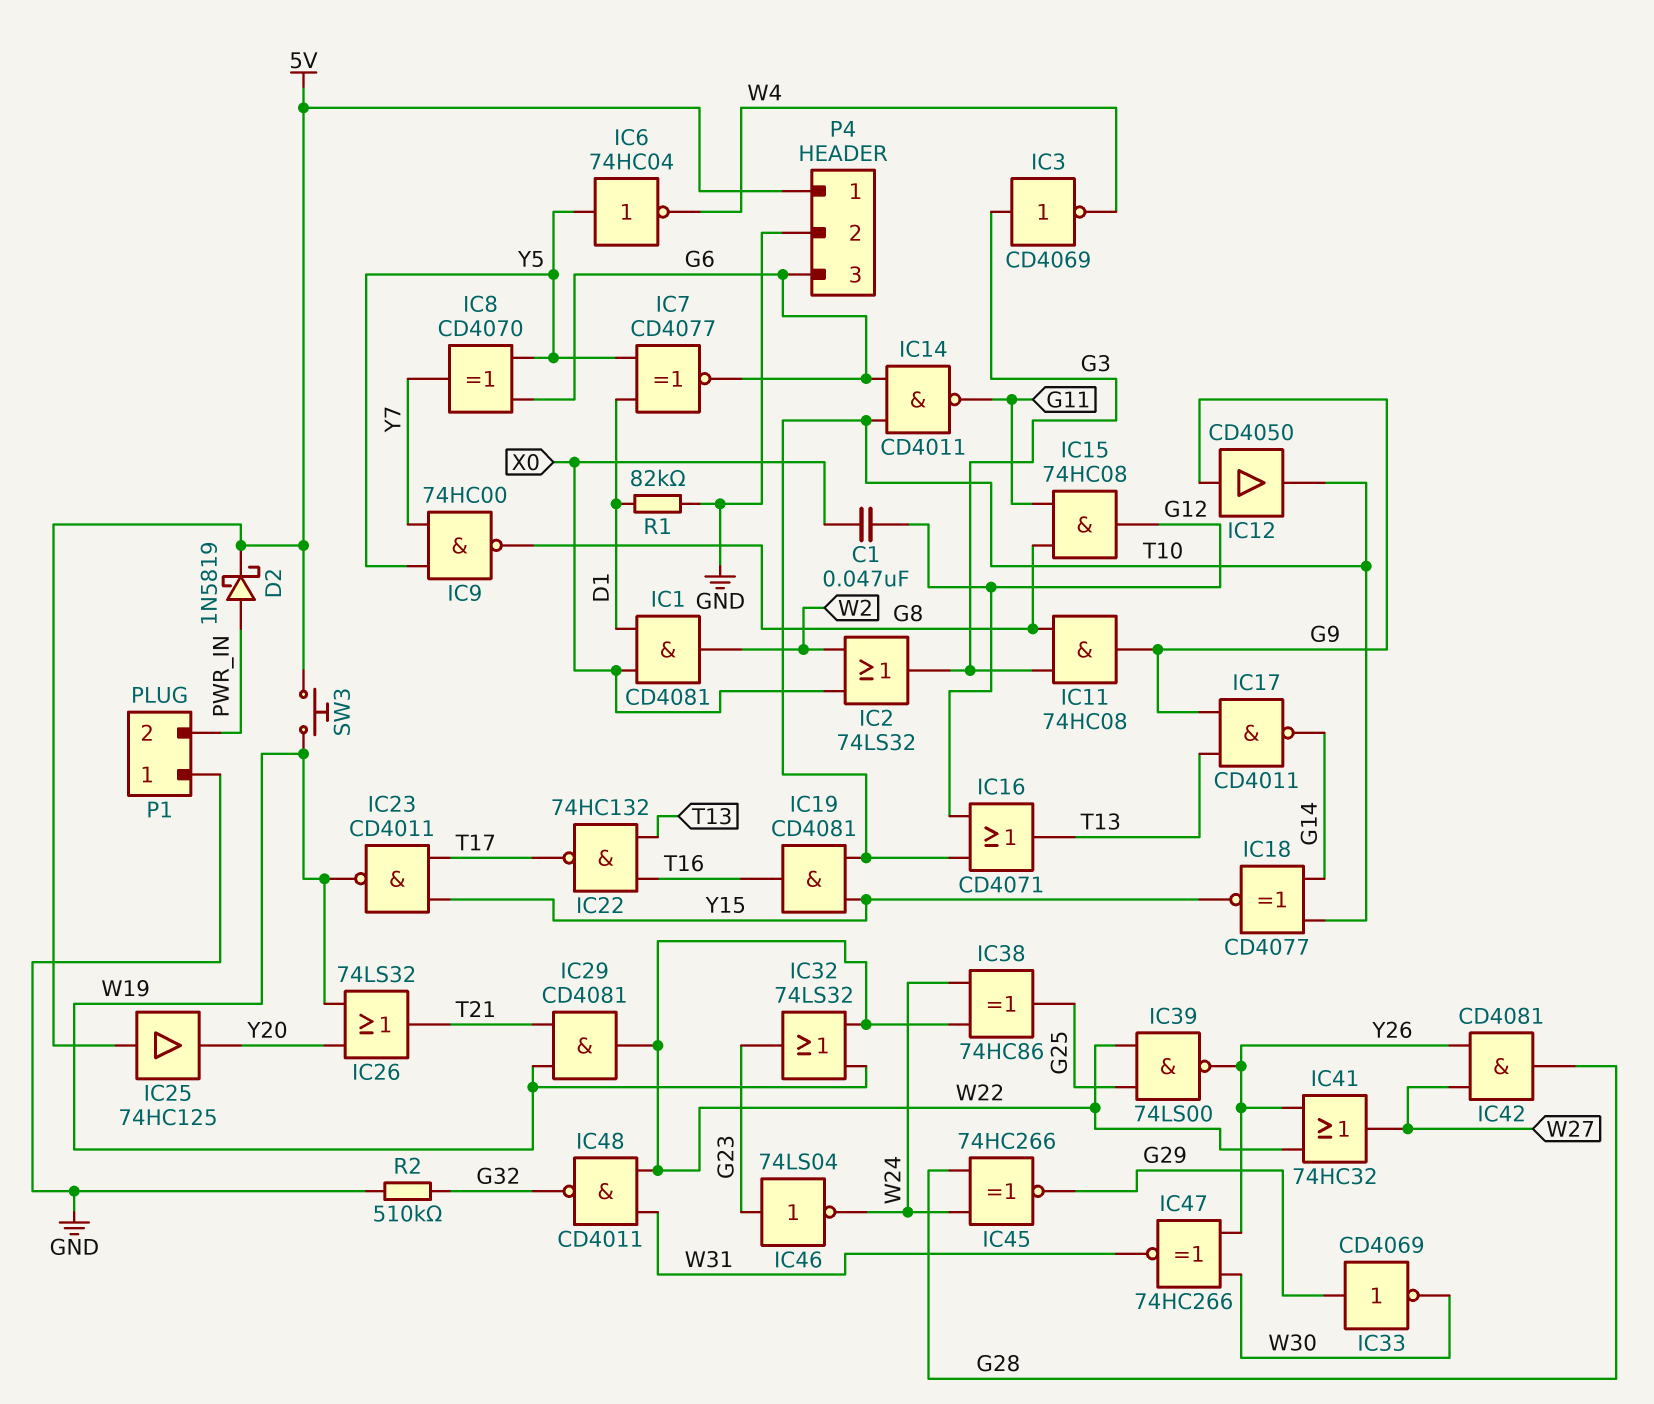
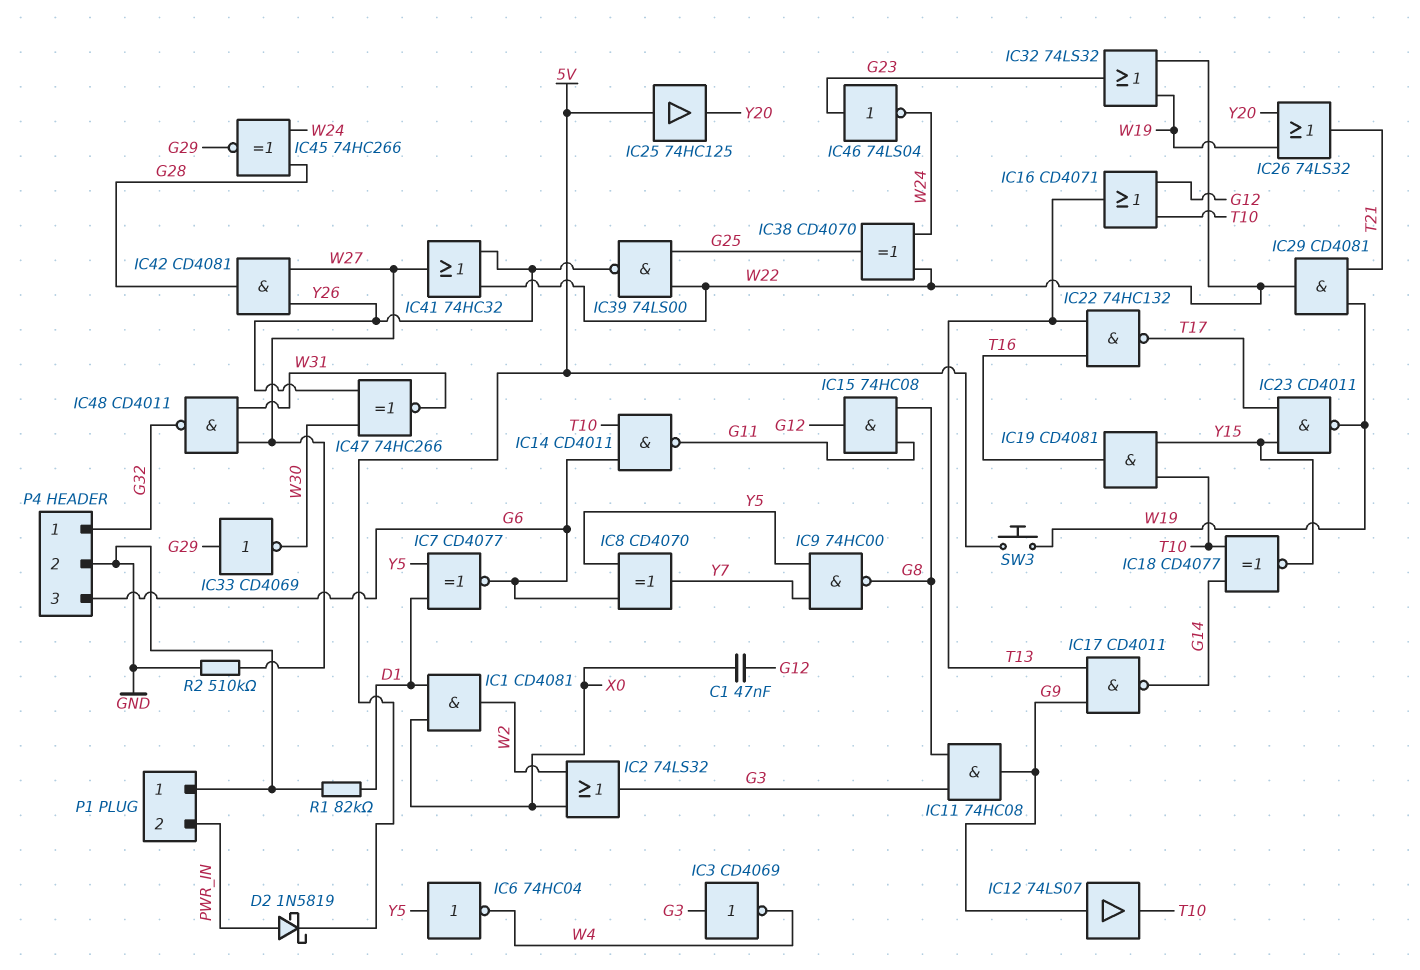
IC12: buffer CD4050 (in G9, out T10) -> buffer 74LS07 (in G9, out T10)
IC38: XOR 74HC86 (in W22, in W24, out G25) -> XOR CD4070 (in W22, in W24, out G25)
IC48: NAND CD4011 (in W22, in W31, out G32) -> NAND CD4011 (in W27, in W31, out G32)
P4 pin 1: 5V -> G32
R2: 510k (G32, GND) -> 510k (GND, W27)

